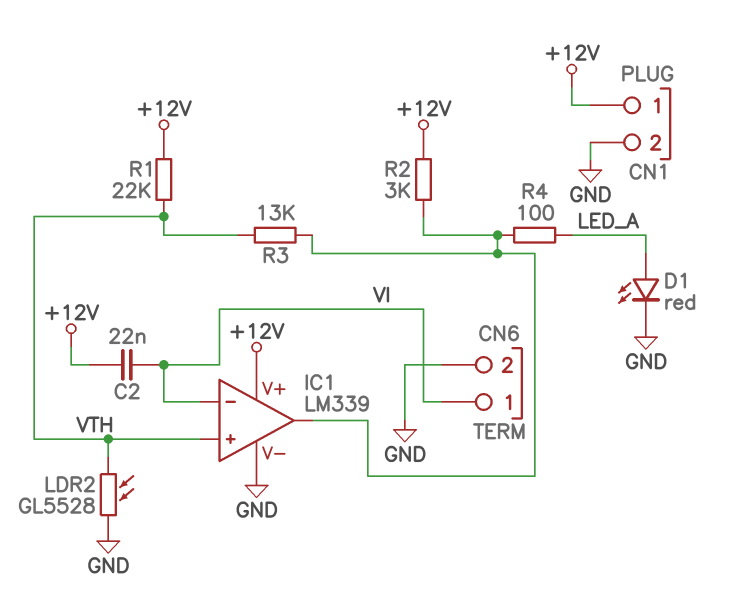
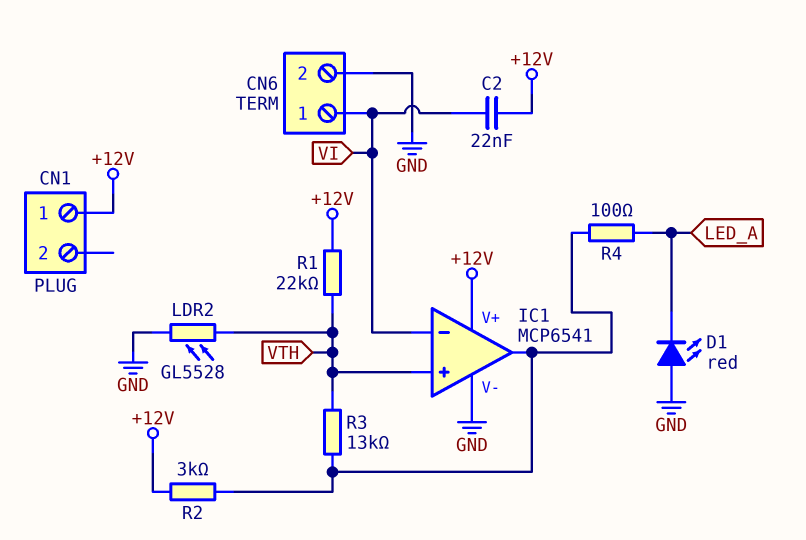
CN1 pin 2: GND -> none
D1: LED red (A LED_A, K GND) -> LED red (A GND, K LED_A)
IC1: LM339 -> MCP6541

